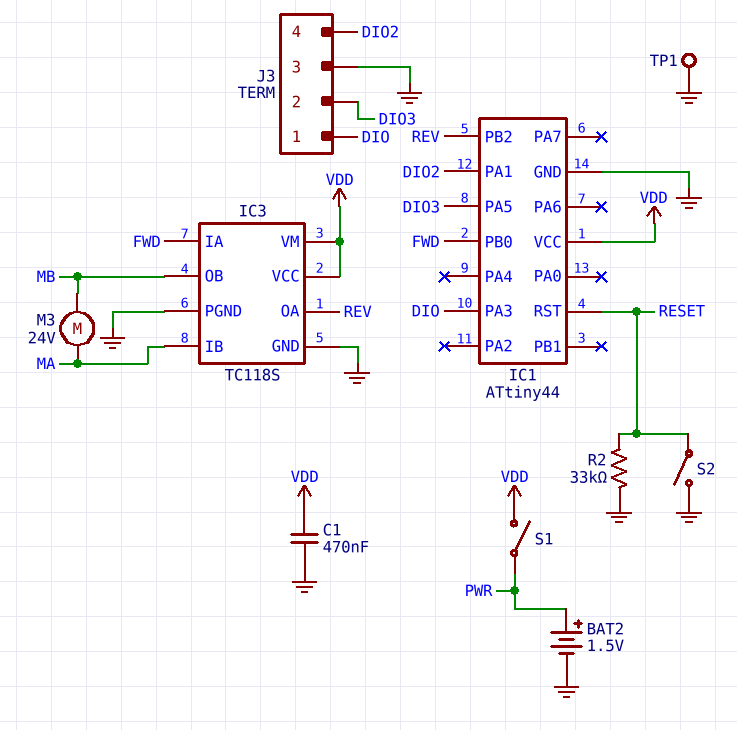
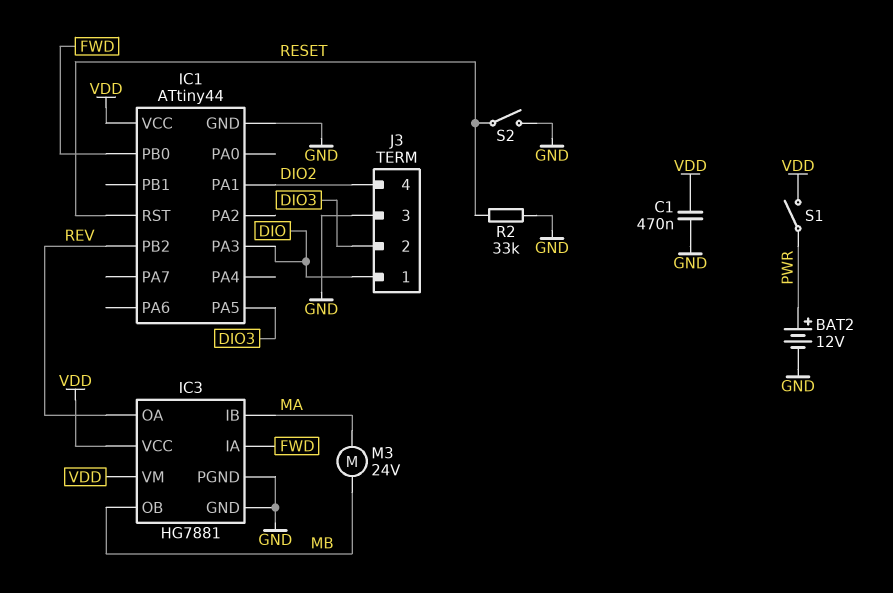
BAT2: 1.5V (plus PWR, minus GND) -> 12V (plus PWR, minus GND)
IC3: TC118S -> HG7881
TP1: test point (GND) -> none

